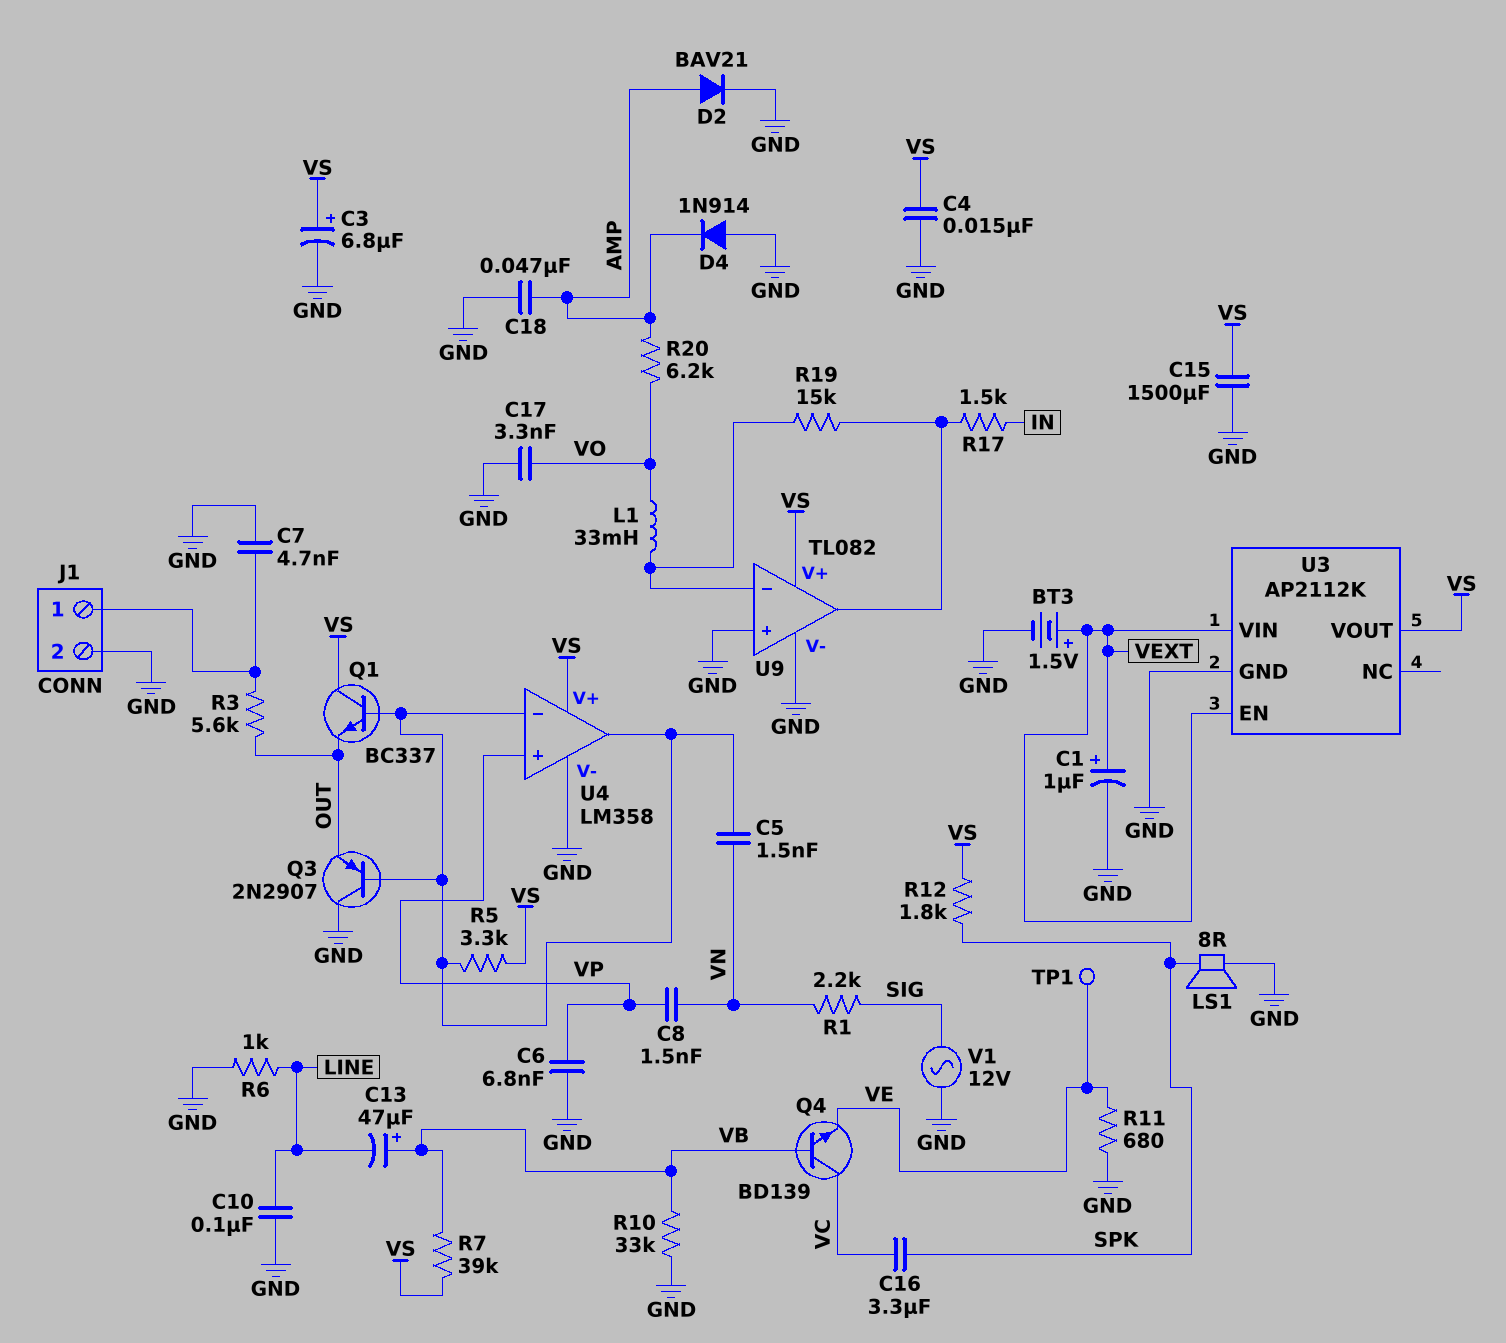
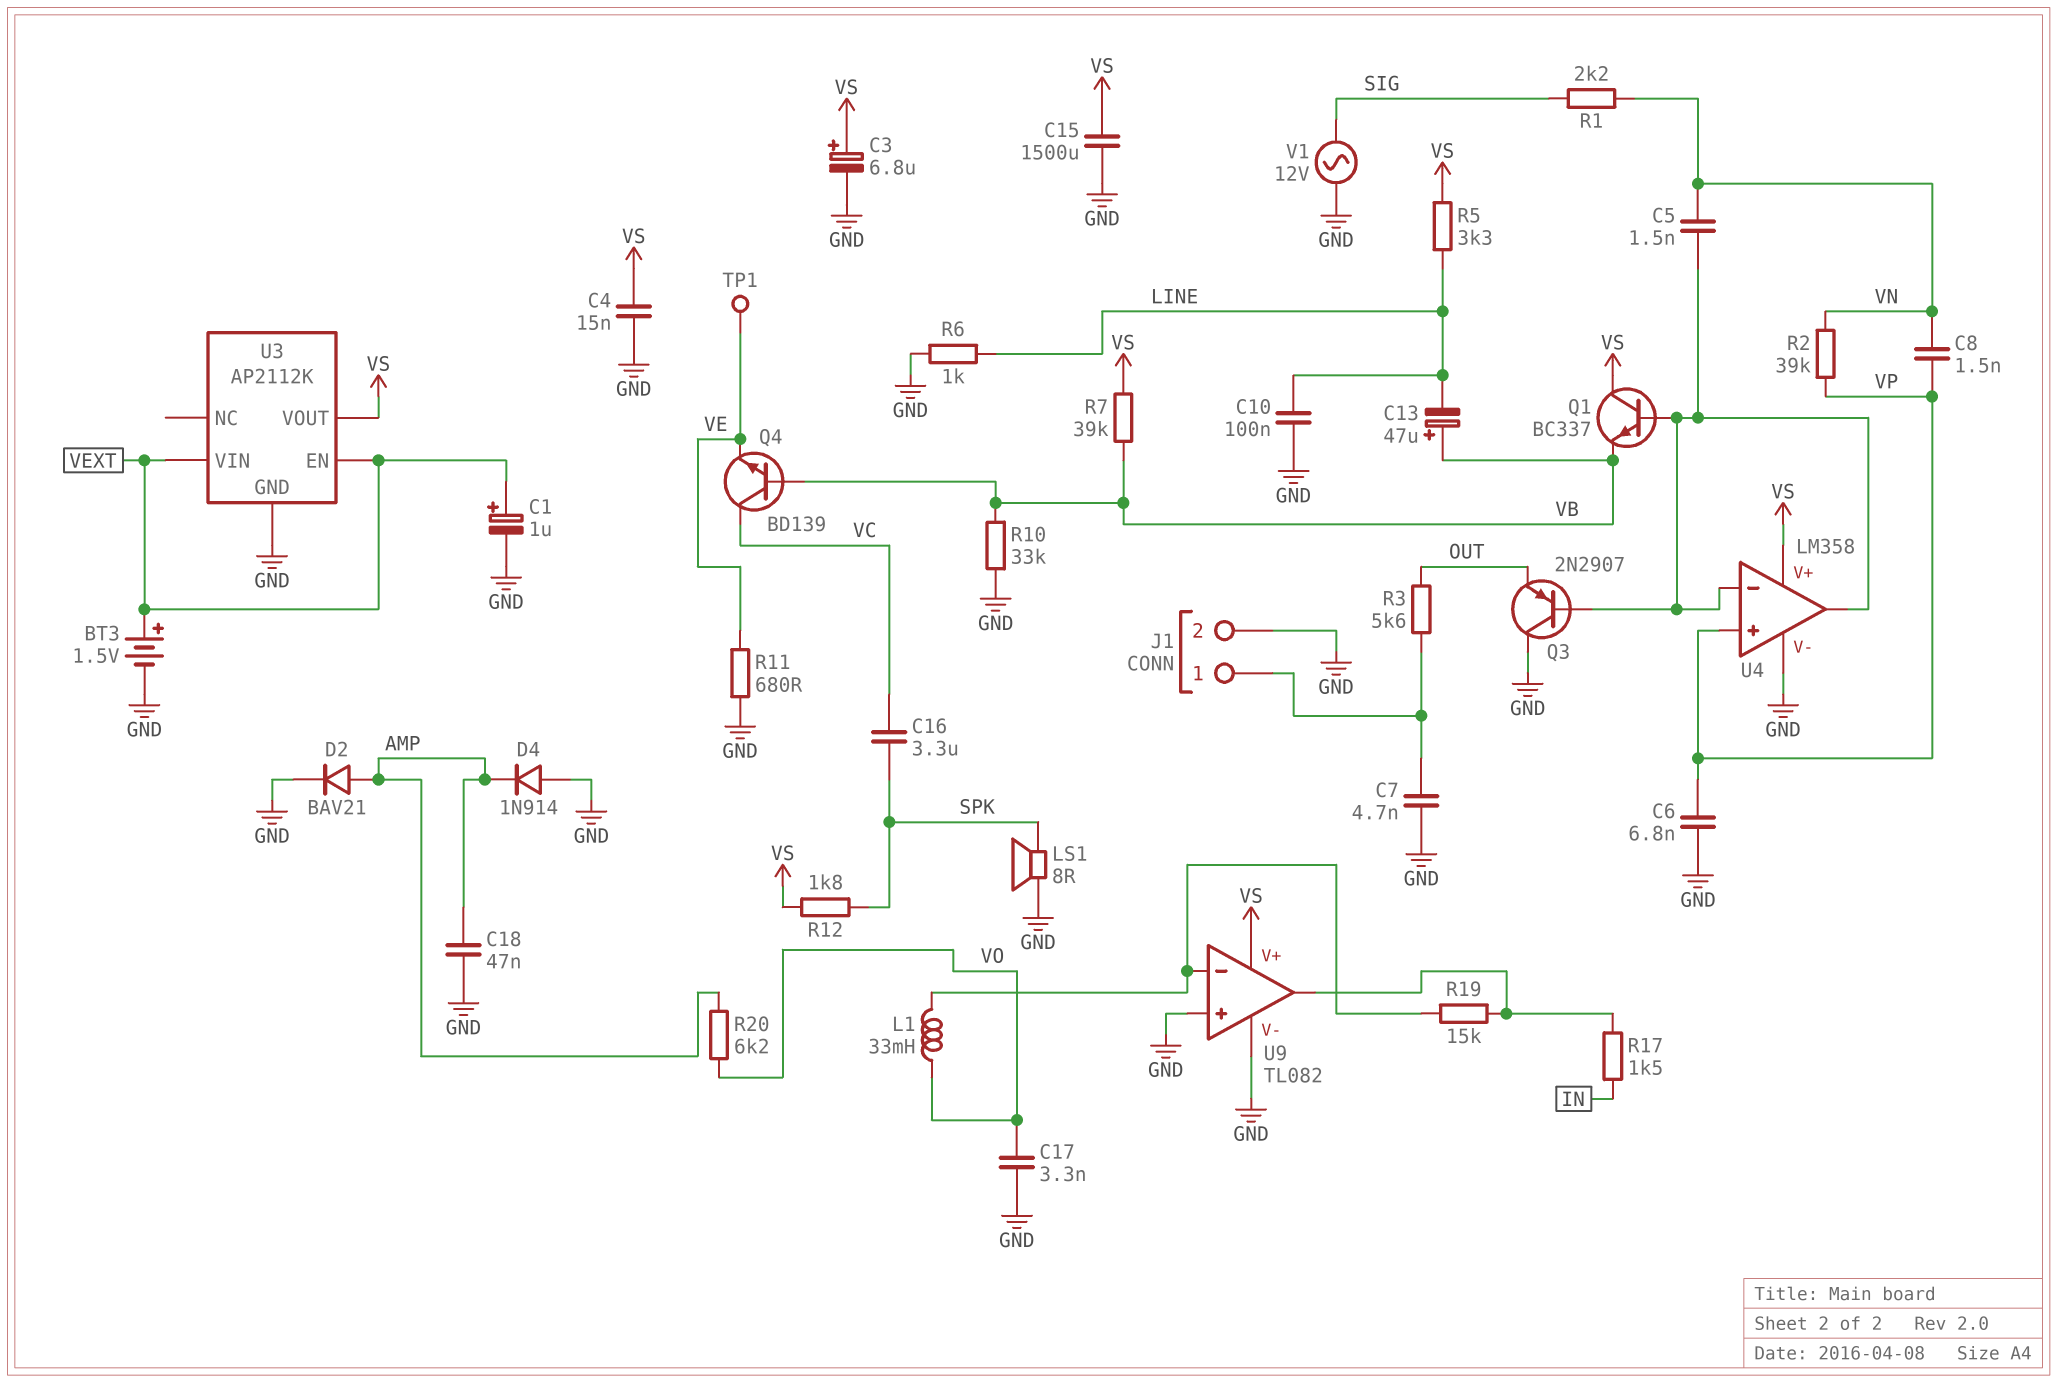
Q1: NPN BC337 (B U4/in-, C VS, E OUT) -> NPN BC337 (B U4/in-, C VS, E VB)
R2: none -> 39k (VN, VP)
R5: 3.3k (U4/in-, VS) -> 3.3k (LINE, VS)

